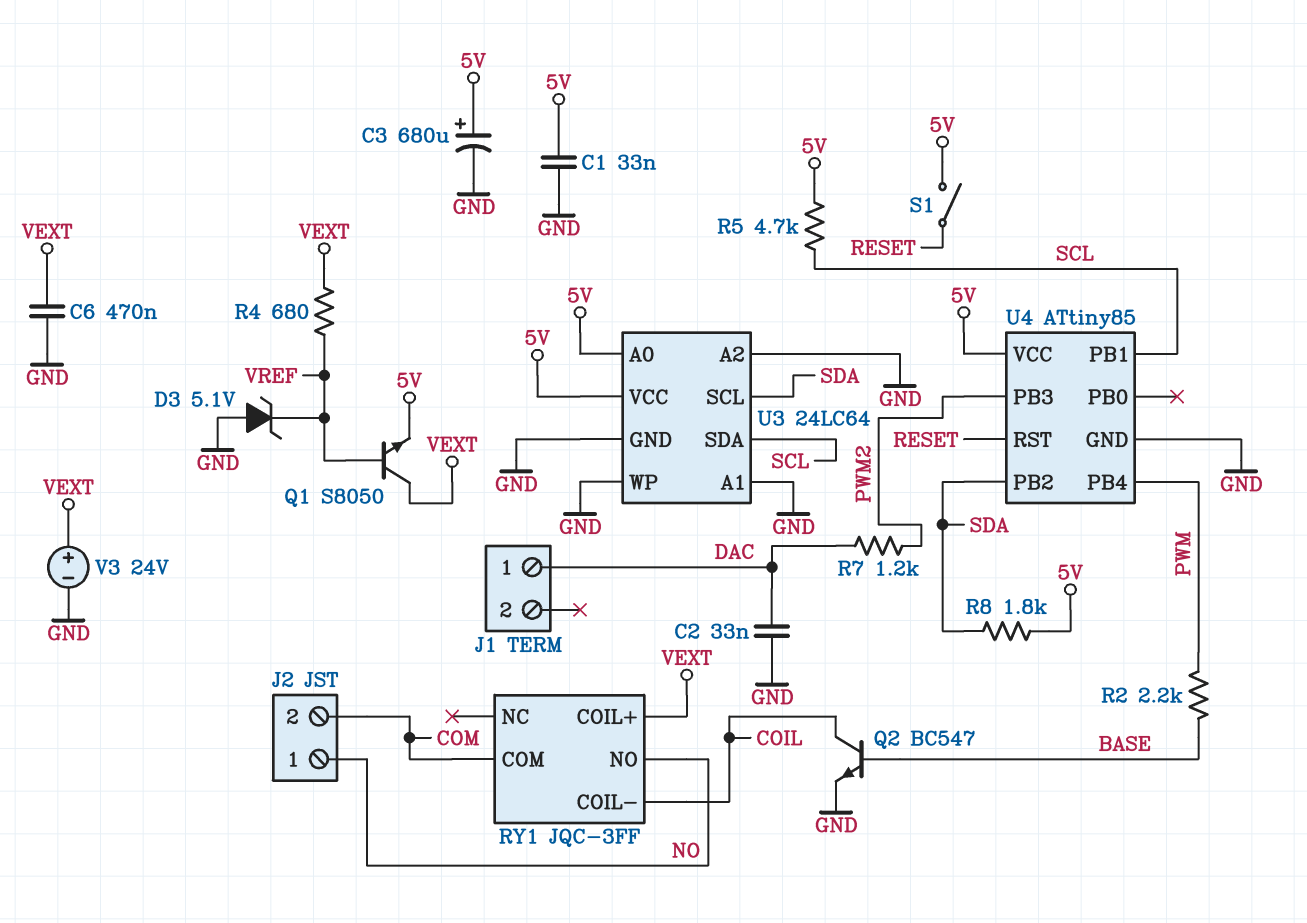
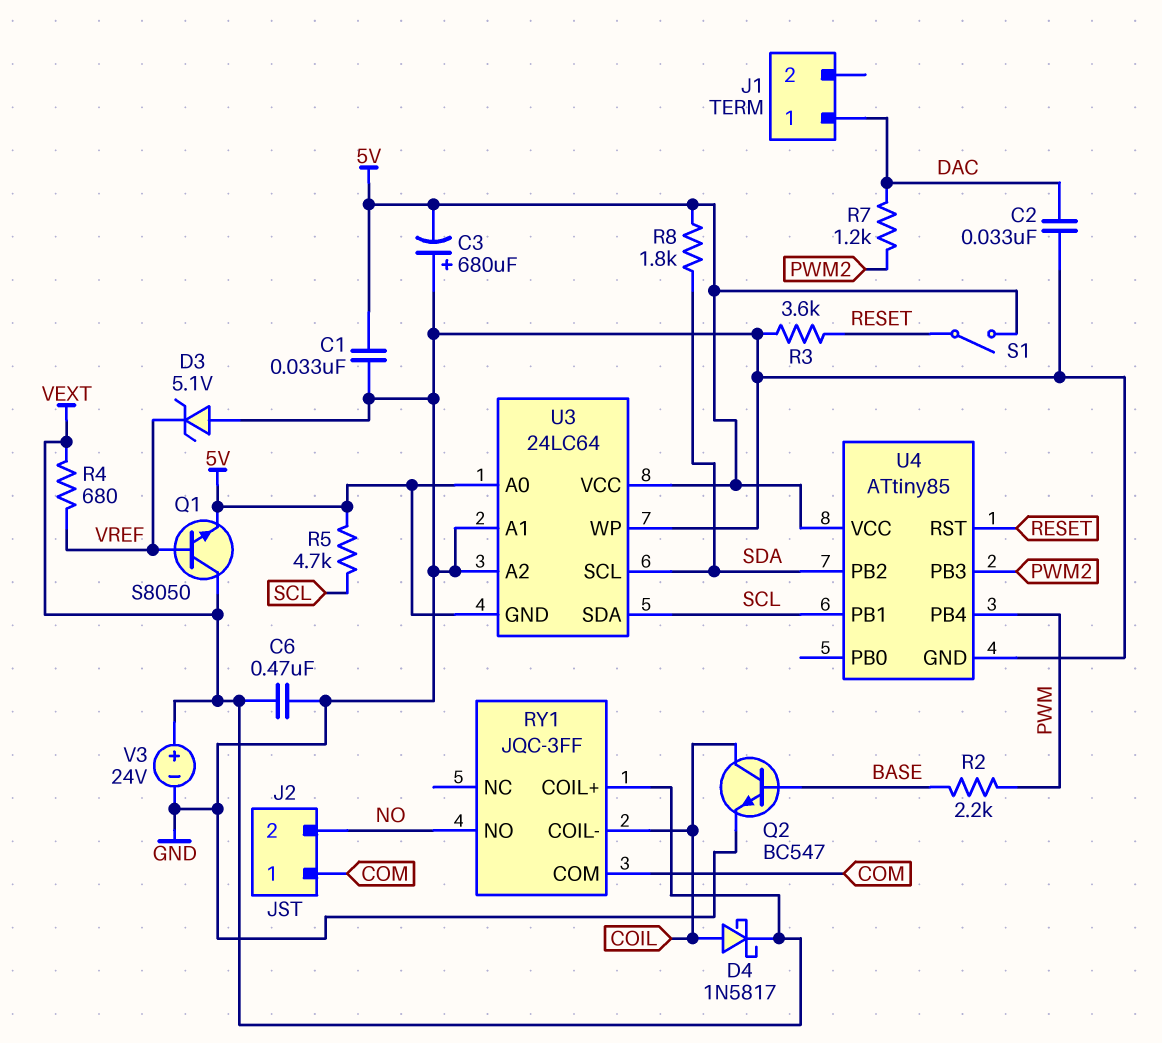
C3: 680uF (plus 5V, minus GND) -> 680uF (plus GND, minus 5V)
D4: none -> schottky 1N5817 (A COIL, K VEXT)
J2 pin 1: NO -> COM
J2 pin 2: COM -> NO
R3: none -> 3.6k (GND, RESET)
U3 pin GND: GND -> 5V

